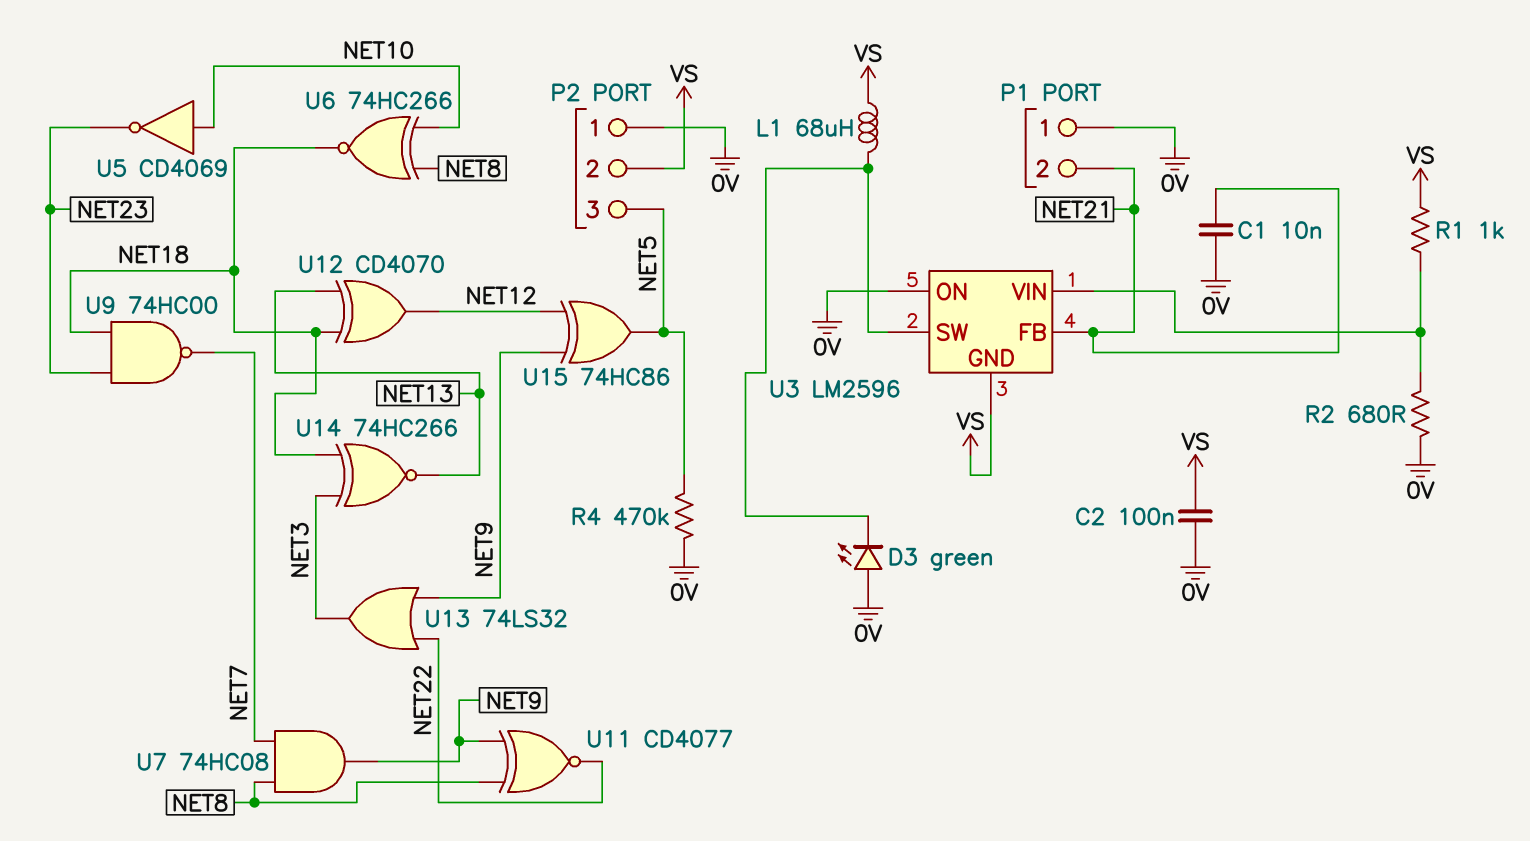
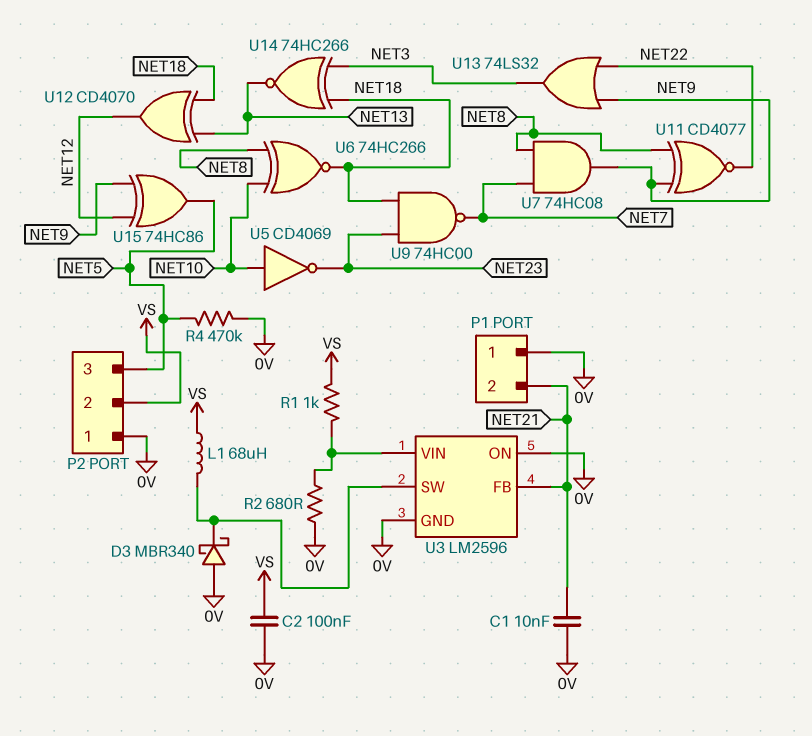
D3: LED green (A 0V, K U3/SW) -> schottky MBR340 (A 0V, K U3/SW)
U3 pin GND: VS -> 0V

